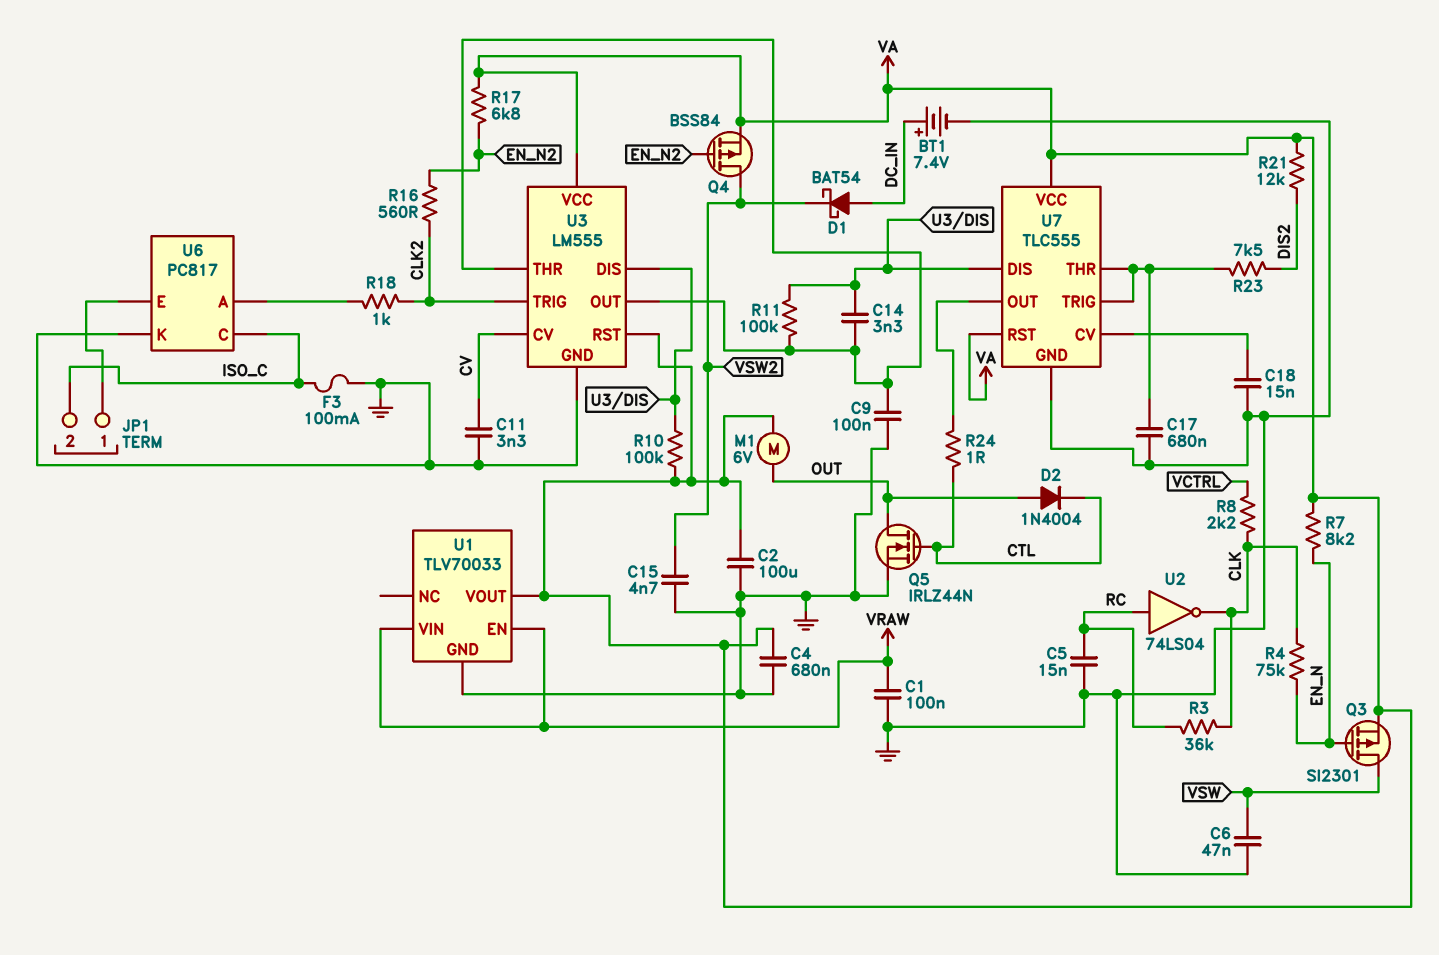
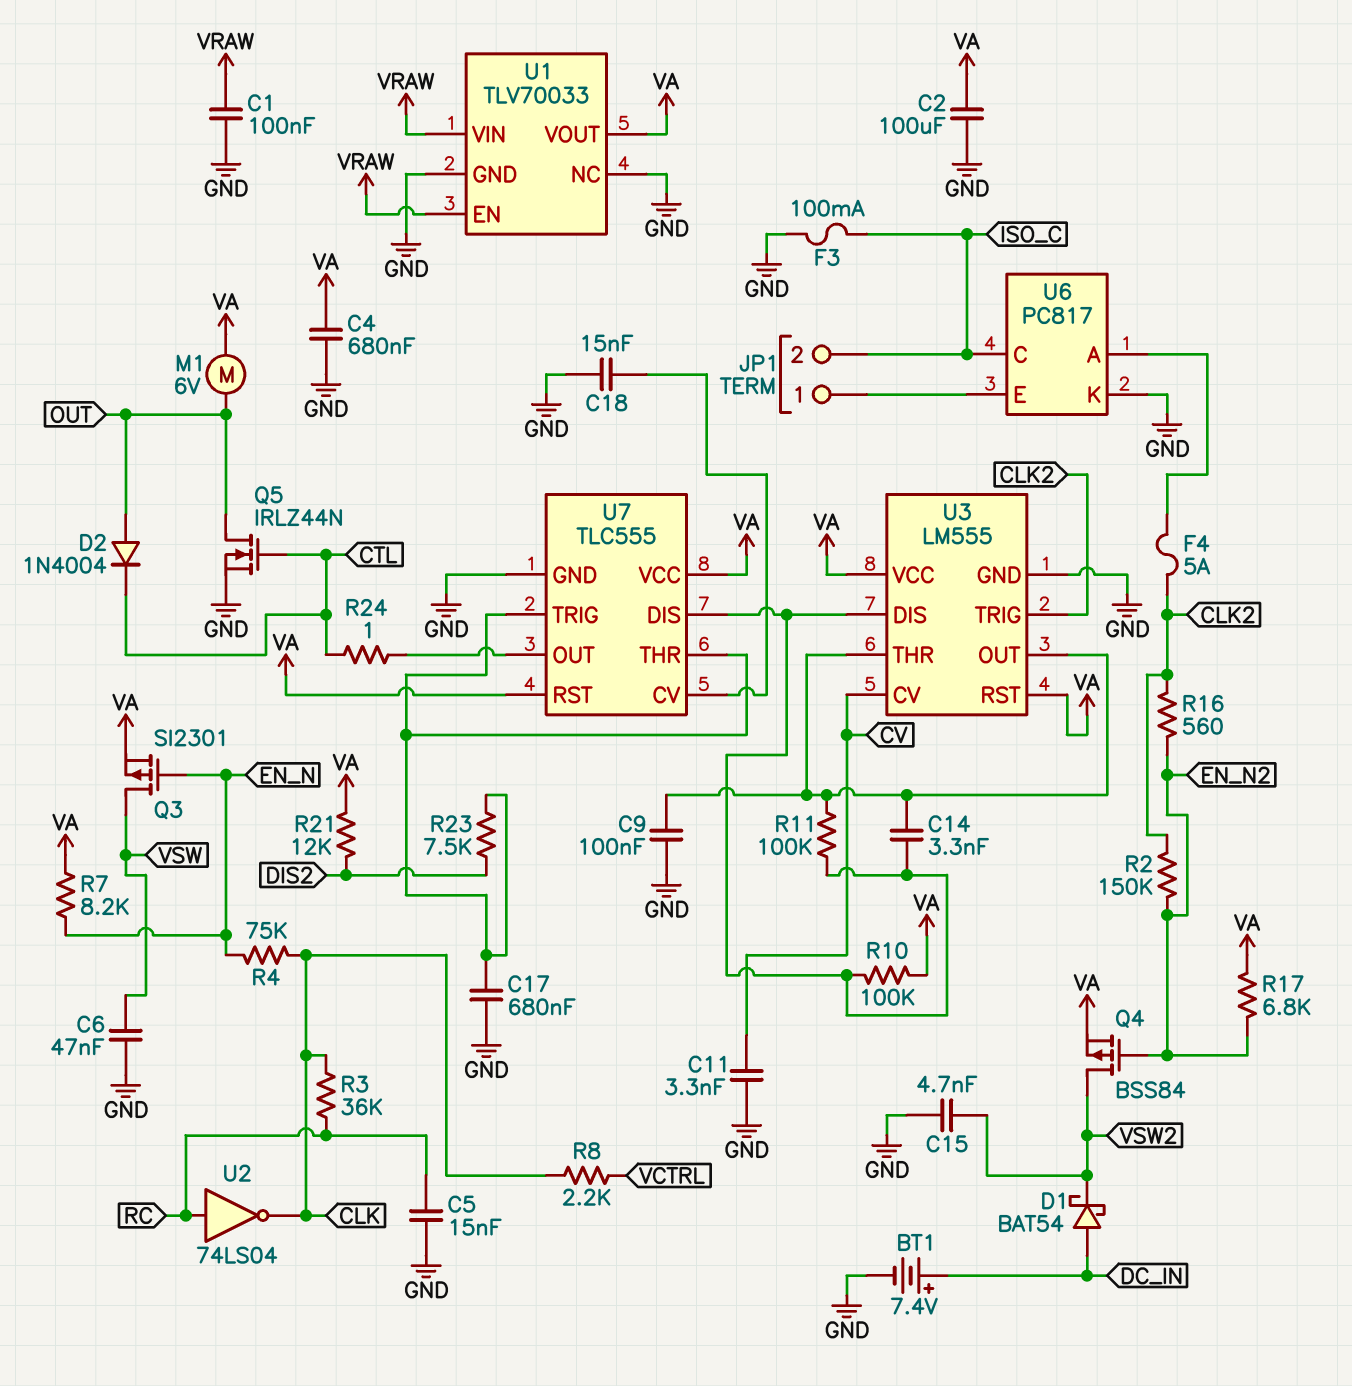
F4: none -> 5A (CLK2, U6/A)
R2: none -> 150k (CLK2, EN_N2)
R18: 1k (CLK2, U6/A) -> none
U1 pin NC: none -> GND

